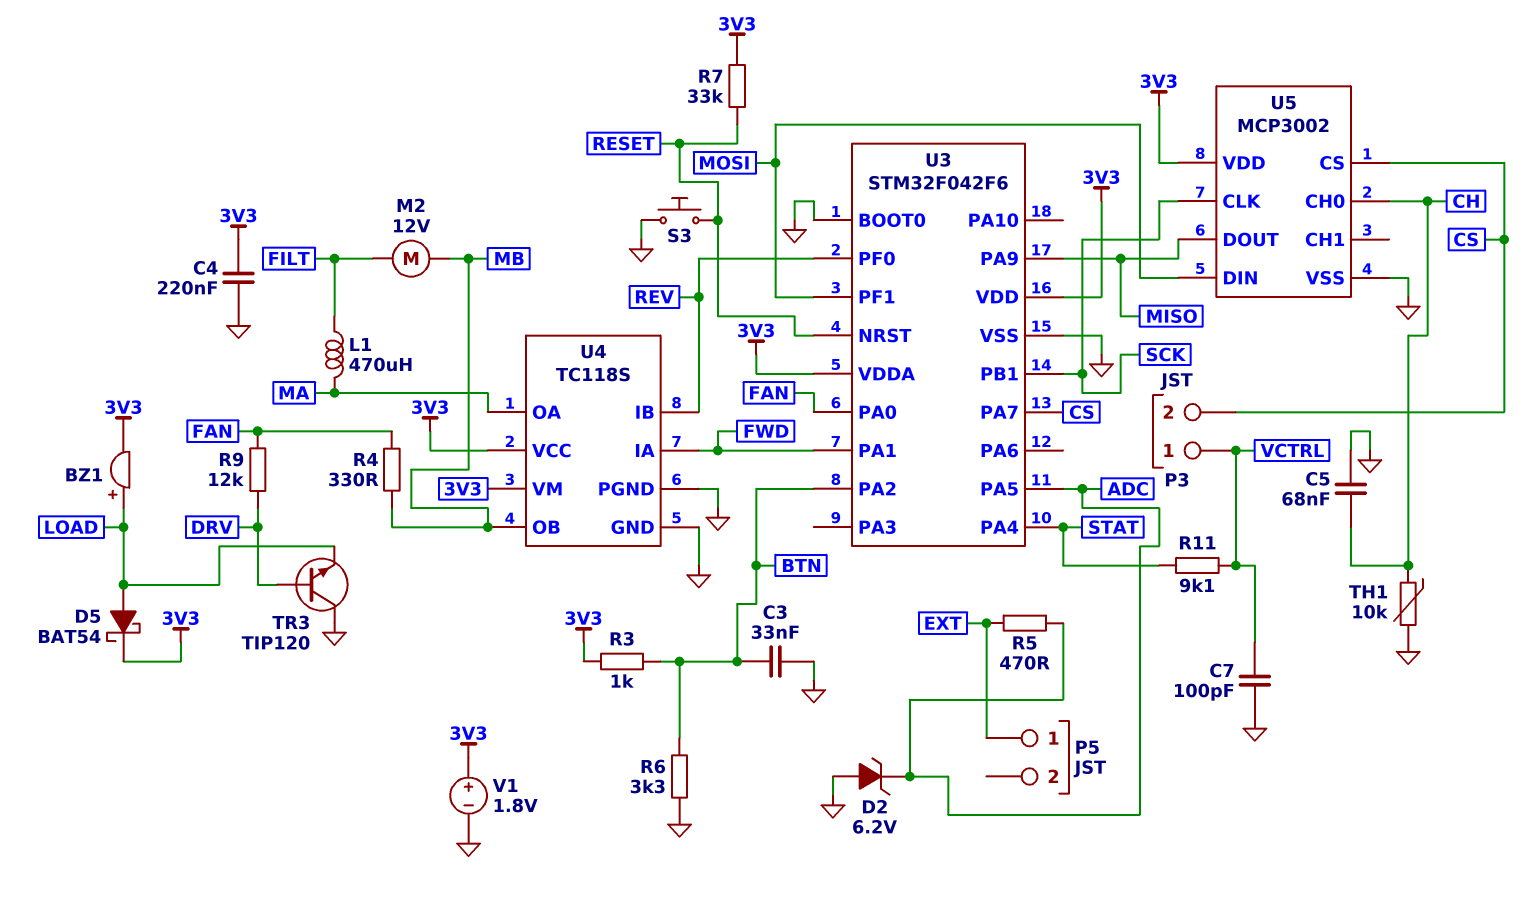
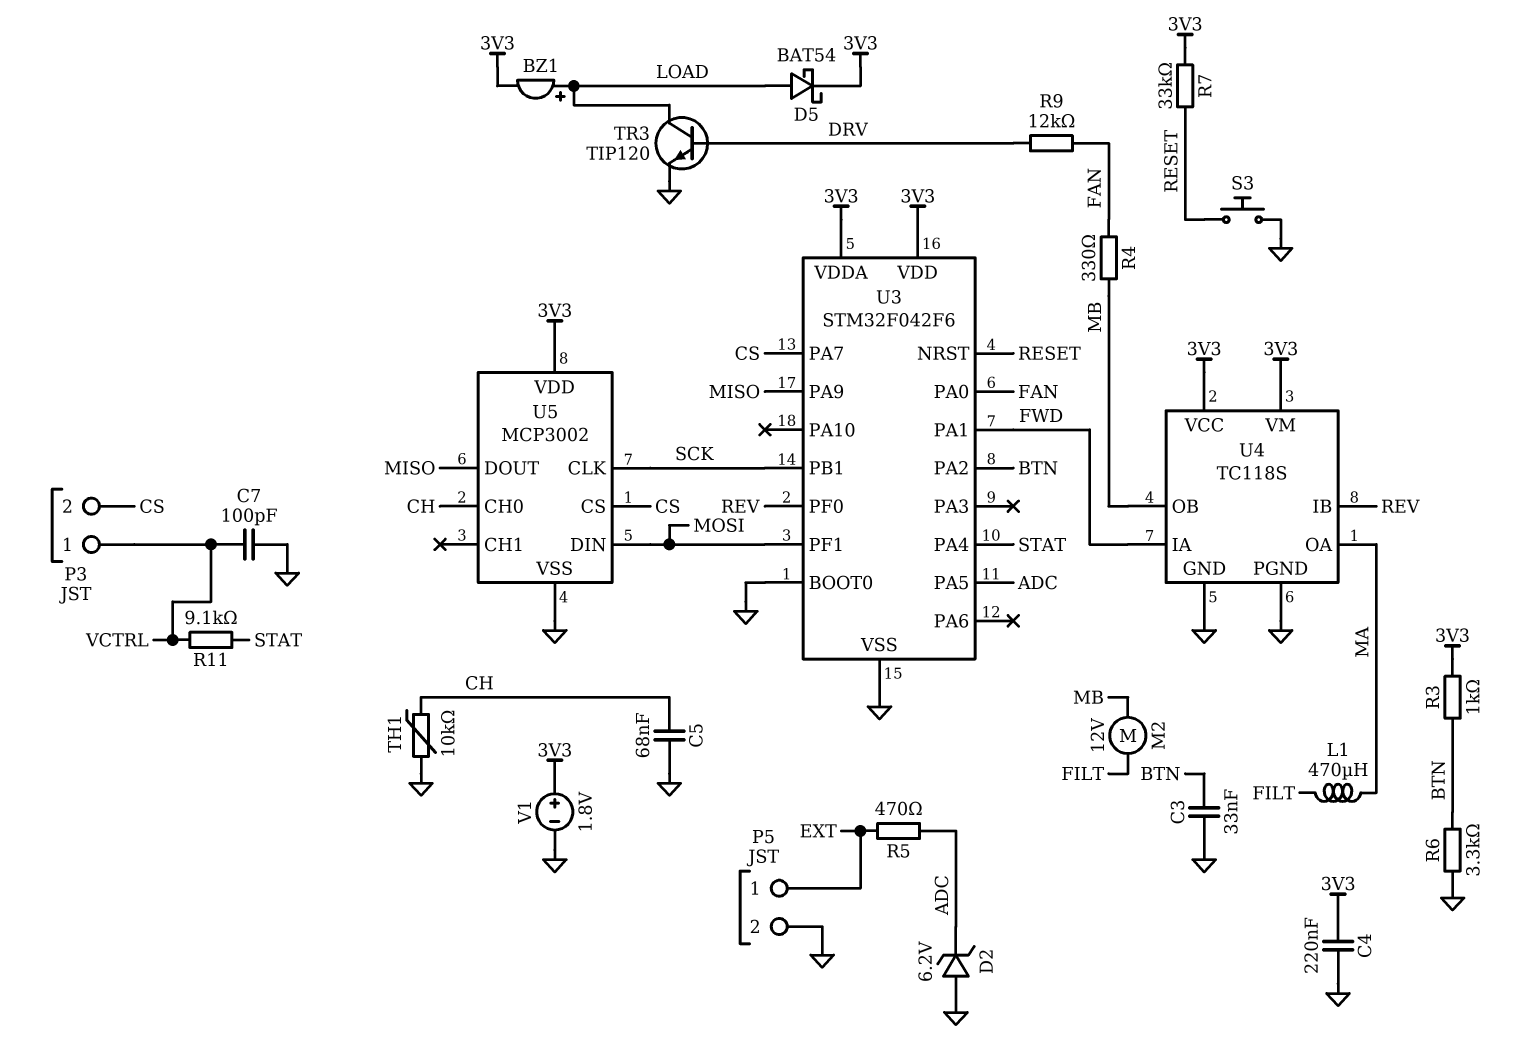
P5 pin 2: none -> GND
TR3: NPN TIP120 (B DRV, C GND, E LOAD) -> NPN TIP120 (B DRV, C LOAD, E GND)

